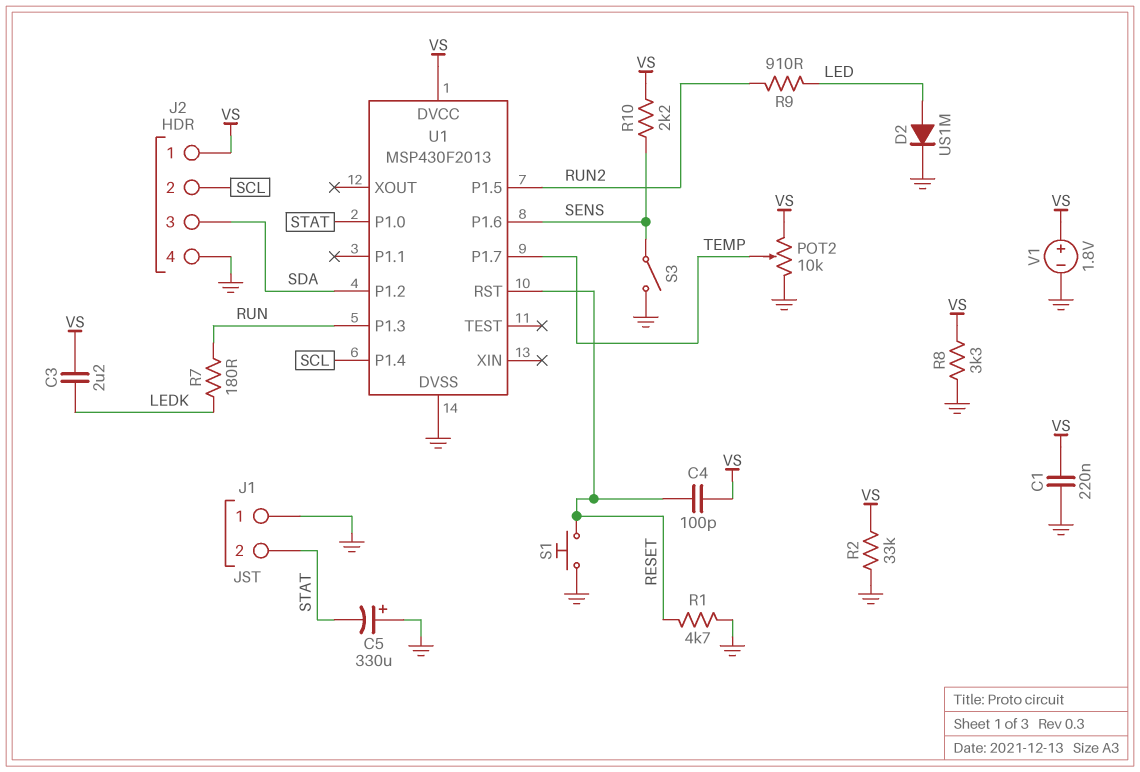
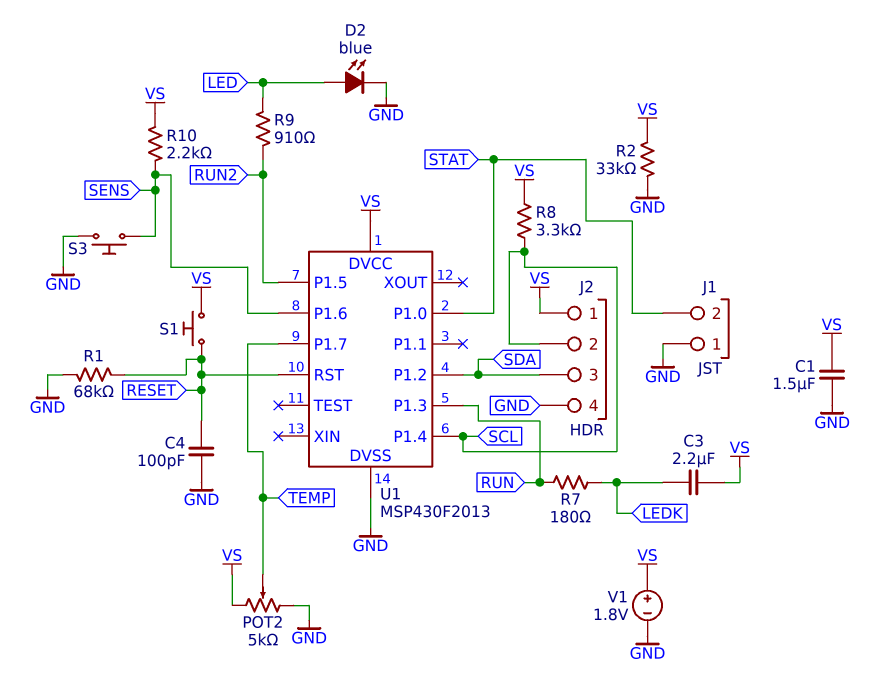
C1: 220nF (GND, VS) -> 1.5uF (GND, VS)
C4: 100pF (RESET, VS) -> 100pF (GND, RESET)
C5: 330uF (plus GND, minus STAT) -> none
D2: diode US1M (A LED, K GND) -> LED blue (A LED, K GND)
POT2: 10k (GND, VS, wiper TEMP) -> 5k (GND, VS, wiper TEMP)
R1: 4.7k (GND, RESET) -> 68k (GND, RESET)
R8: 3.3k (GND, VS) -> 3.3k (SCL, VS)
S1: button (GND, RESET) -> button (RESET, VS)
S3: switch (GND, SENS) -> button (GND, SENS)

